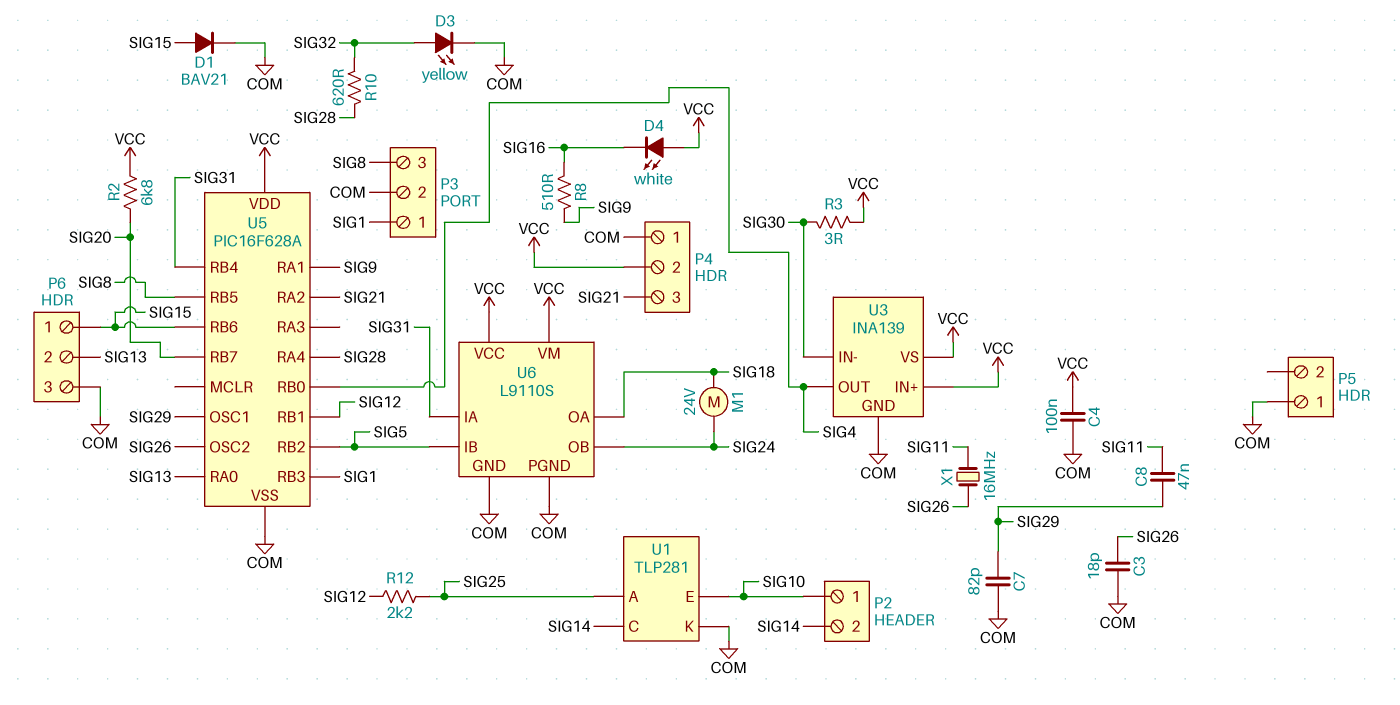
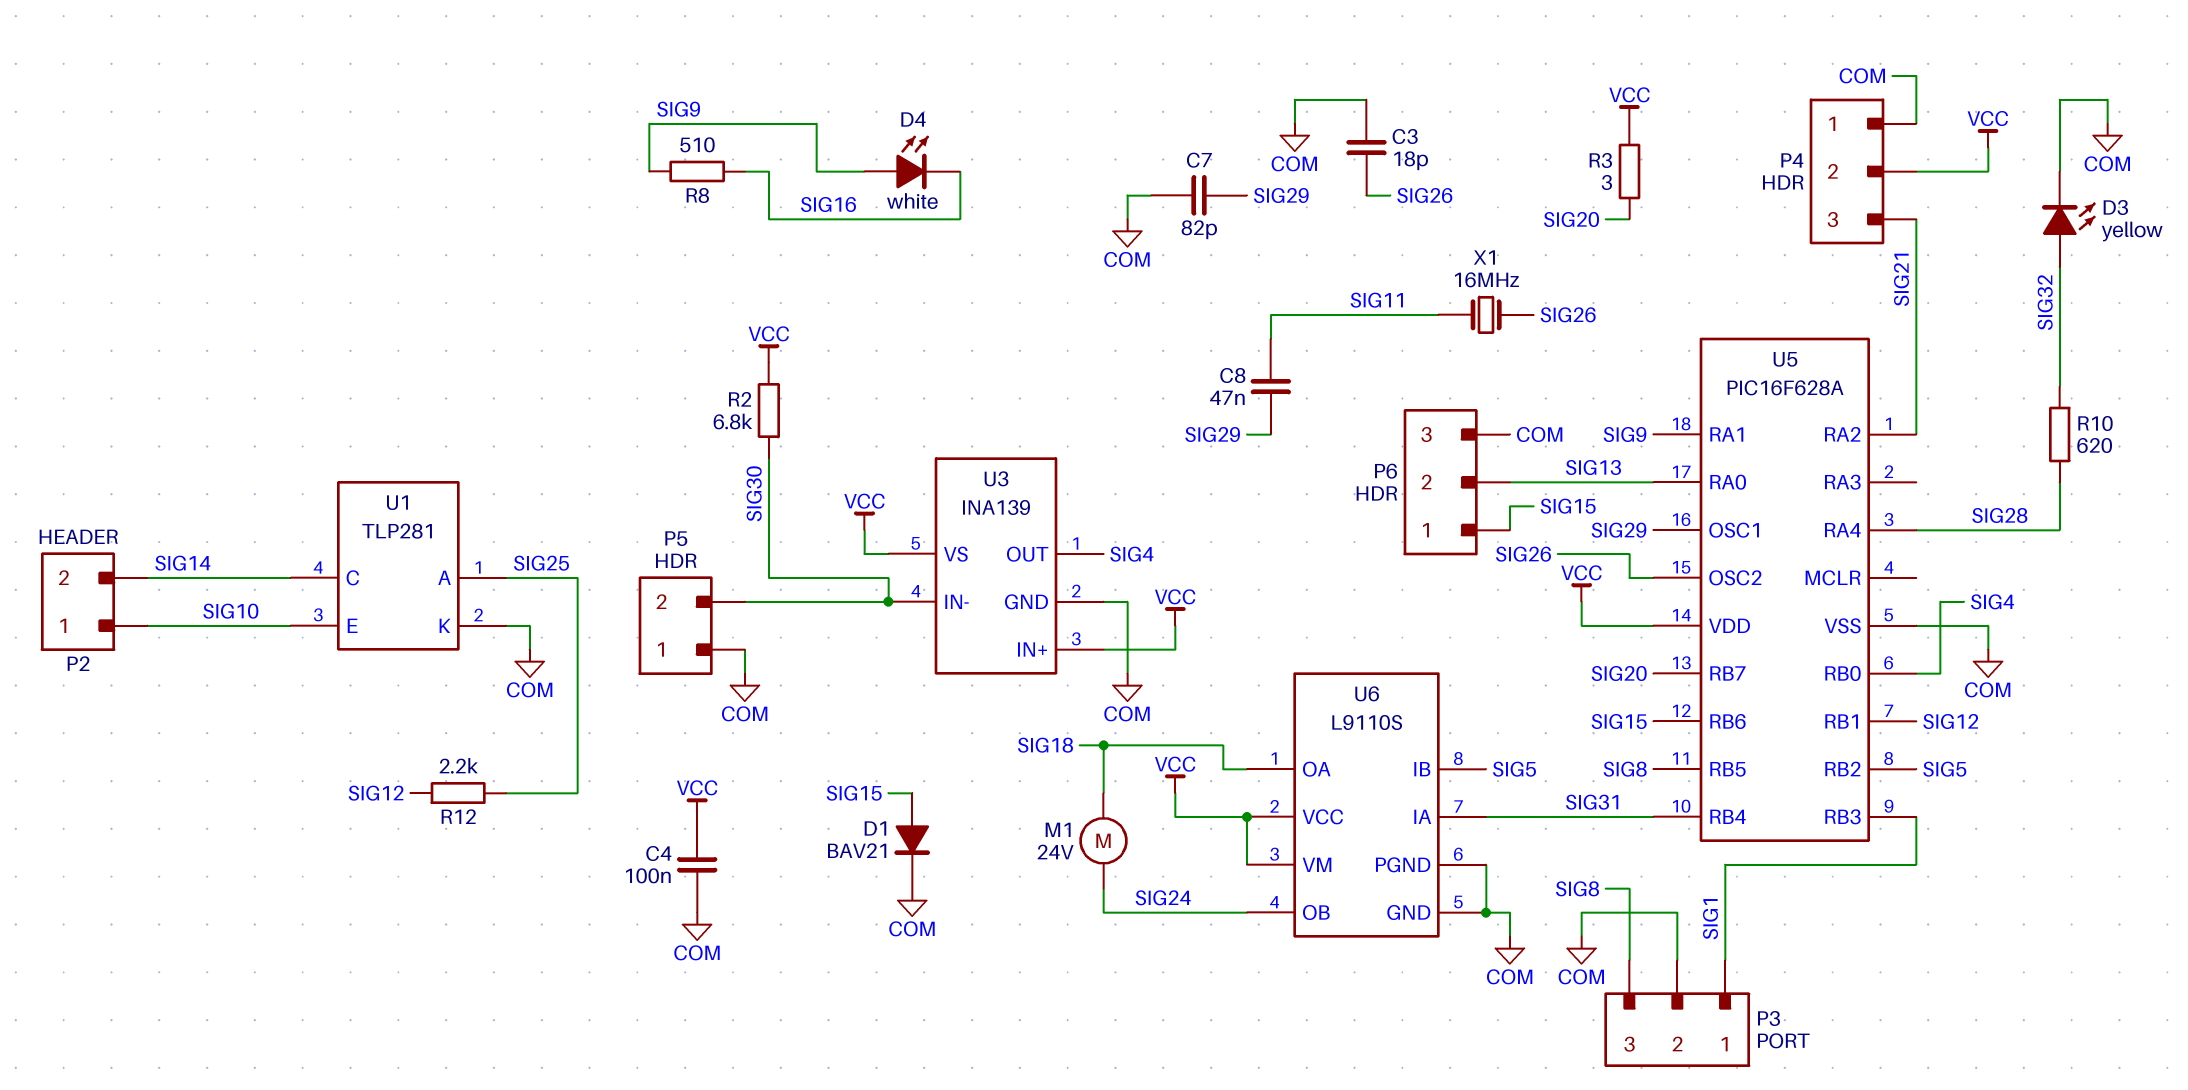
D4: LED white (A VCC, K SIG16) -> LED white (A SIG9, K SIG16)
P5 pin 2: none -> SIG30
R2: 6.8k (SIG20, VCC) -> 6.8k (SIG30, VCC)
R3: 3 (SIG30, VCC) -> 3 (SIG20, VCC)

